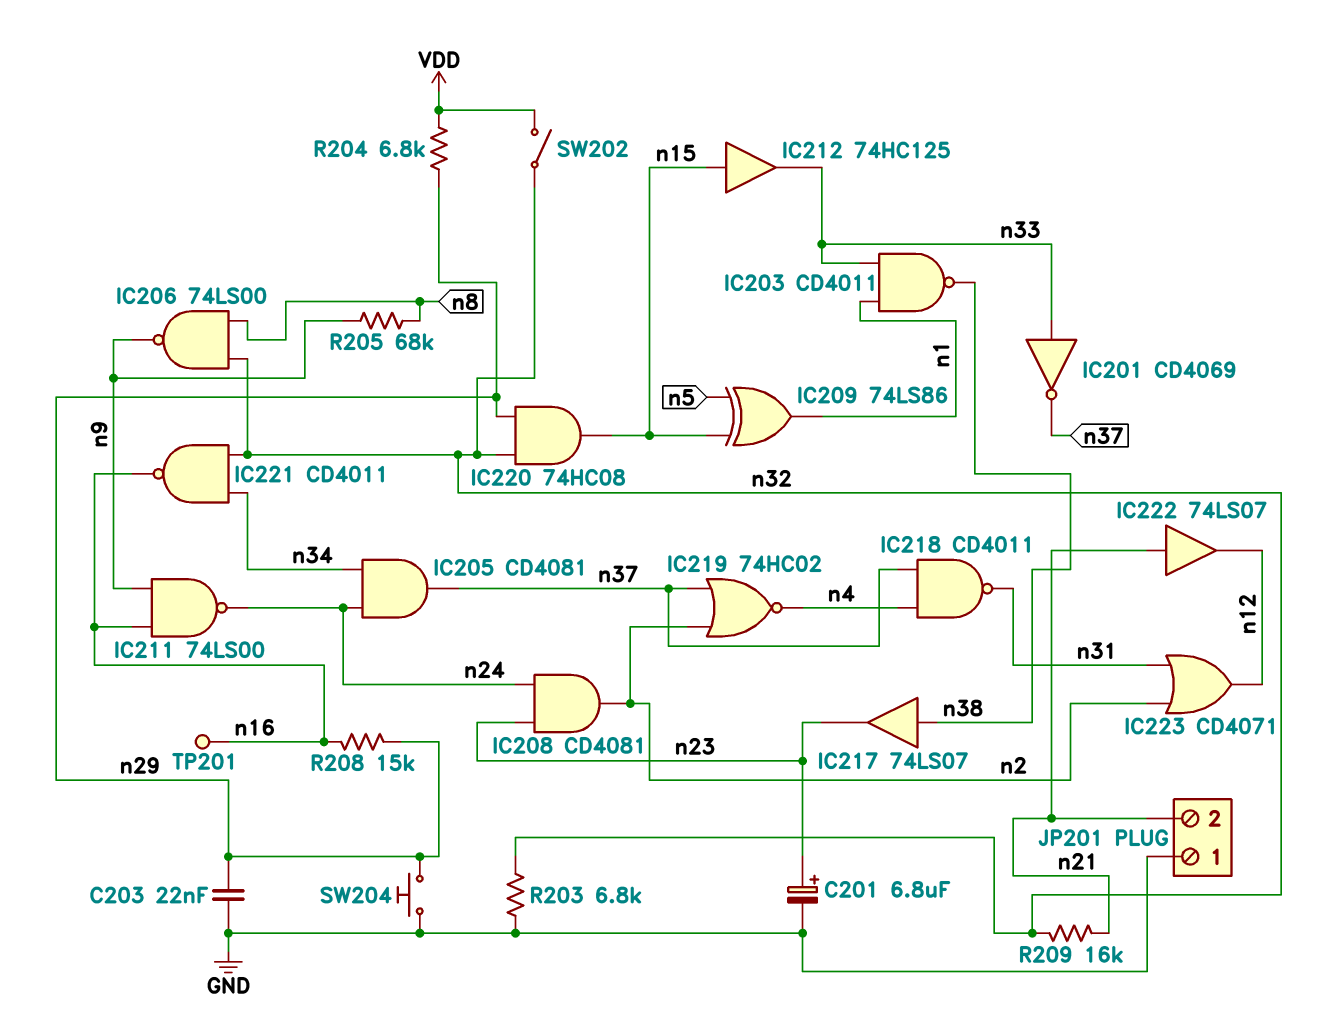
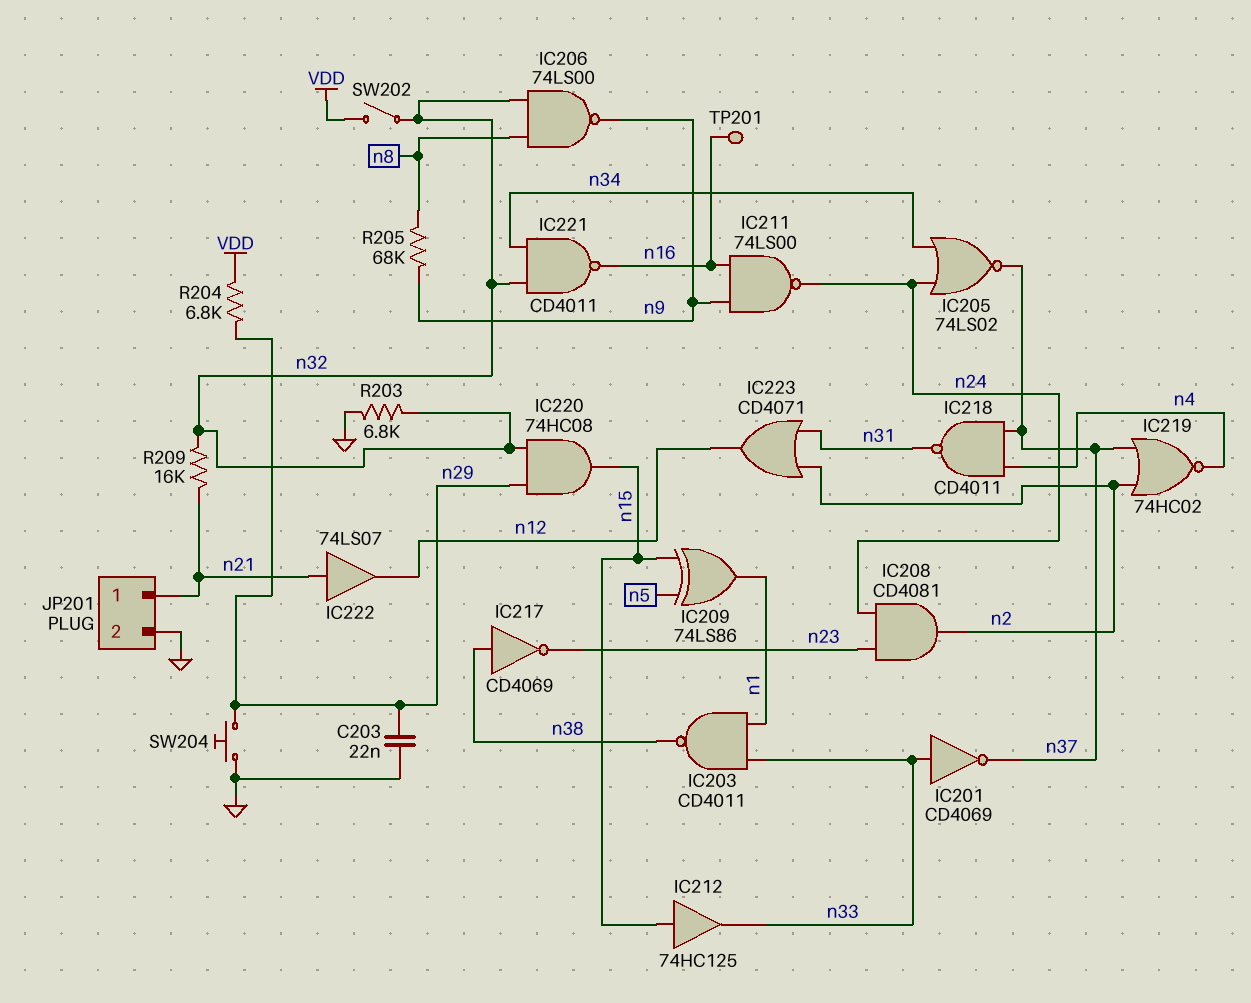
C201: 6.8uF (plus n23, minus GND) -> none
IC205: AND CD4081 (in n24, in n34, out n37) -> NOR 74LS02 (in n24, in n34, out n37)
IC217: buffer 74LS07 (in n38, out n23) -> NOT CD4069 (in n38, out n23)
JP201 pin 1: GND -> n21
JP201 pin 2: n21 -> GND
R208: 15k (n16, n29) -> none

